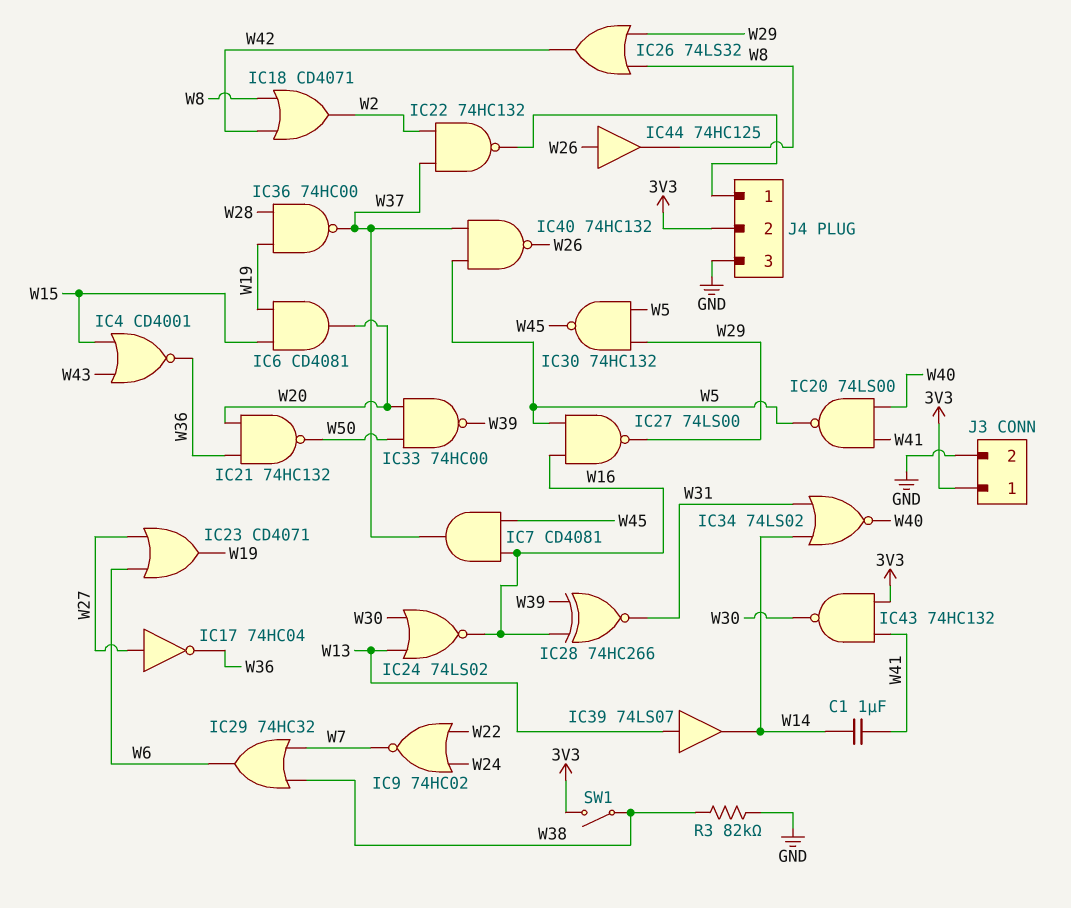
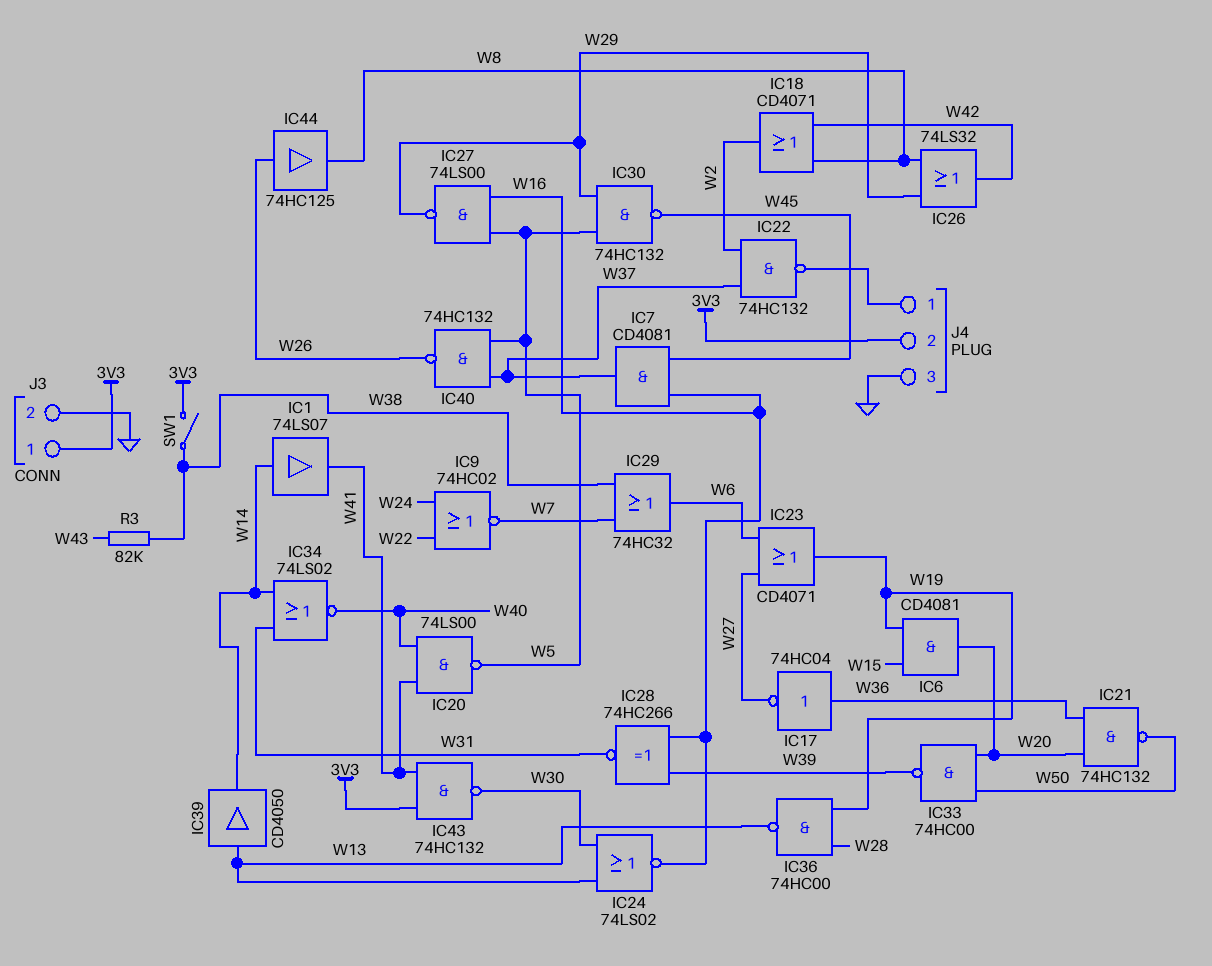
C1: 1uF (W14, W41) -> none
IC1: none -> buffer 74LS07 (in W14, out W41)
IC4: NOR CD4001 (in W15, in W43, out W36) -> none
IC17: NOT 74HC04 (in W27, out W36) -> NOT 74HC04 (in W36, out W27)
IC36: NAND 74HC00 (in W19, in W28, out W37) -> NAND 74HC00 (in W19, in W28, out W13)
IC39: buffer 74LS07 (in W13, out W14) -> buffer CD4050 (in W13, out W14)
R3: 82k (GND, W38) -> 82k (W38, W43)

